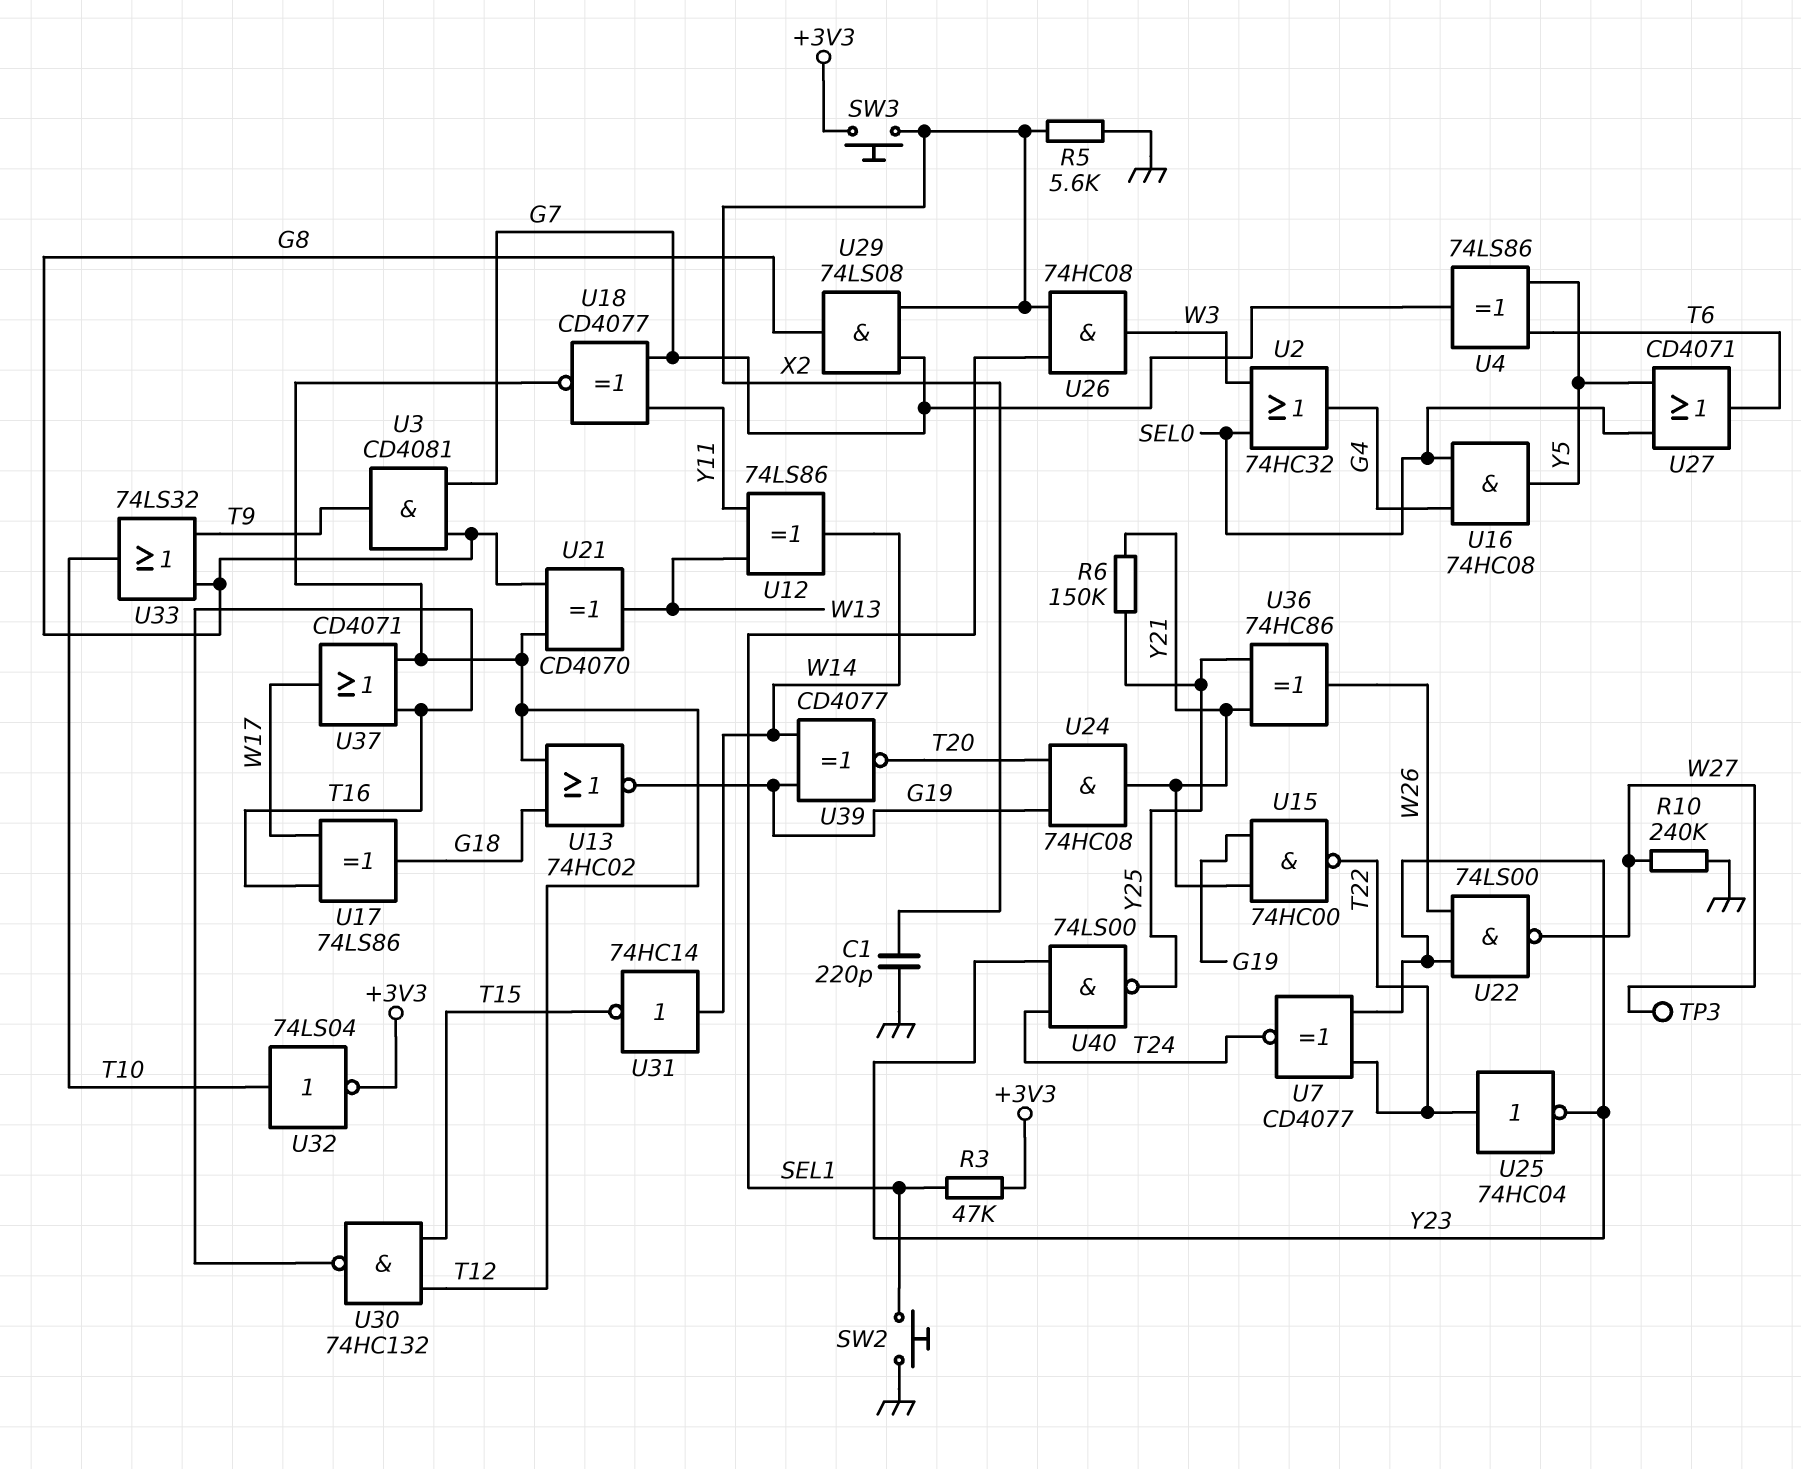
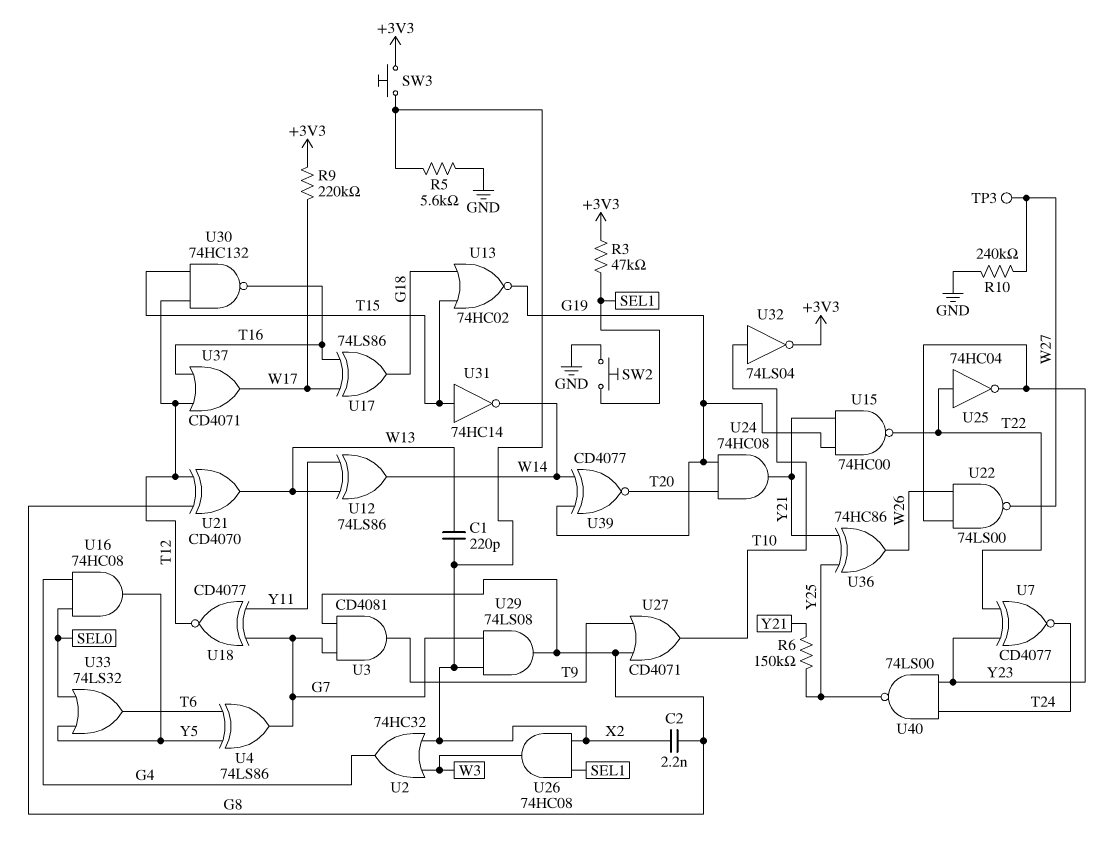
C1: 220pF (GND, X2) -> 220pF (W13, X2)
C2: none -> 2.2nF (G8, X2)
R9: none -> 220k (+3V3, W17)
U2: OR 74HC32 (in SEL0, in W3, out G4) -> OR 74HC32 (in W3, in X2, out G4)
U13: NOR 74HC02 (in G18, in T12, out G19) -> NOR 74HC02 (in G18, in T15, out G19)
U27: OR CD4071 (in SEL0, in Y5, out T6) -> OR CD4071 (in G8, in T9, out T10)
U31: NOT 74HC14 (in W14, out T15) -> NOT 74HC14 (in T15, out W14)
U33: OR 74LS32 (in G8, in T9, out T10) -> OR 74LS32 (in SEL0, in Y5, out T6)

